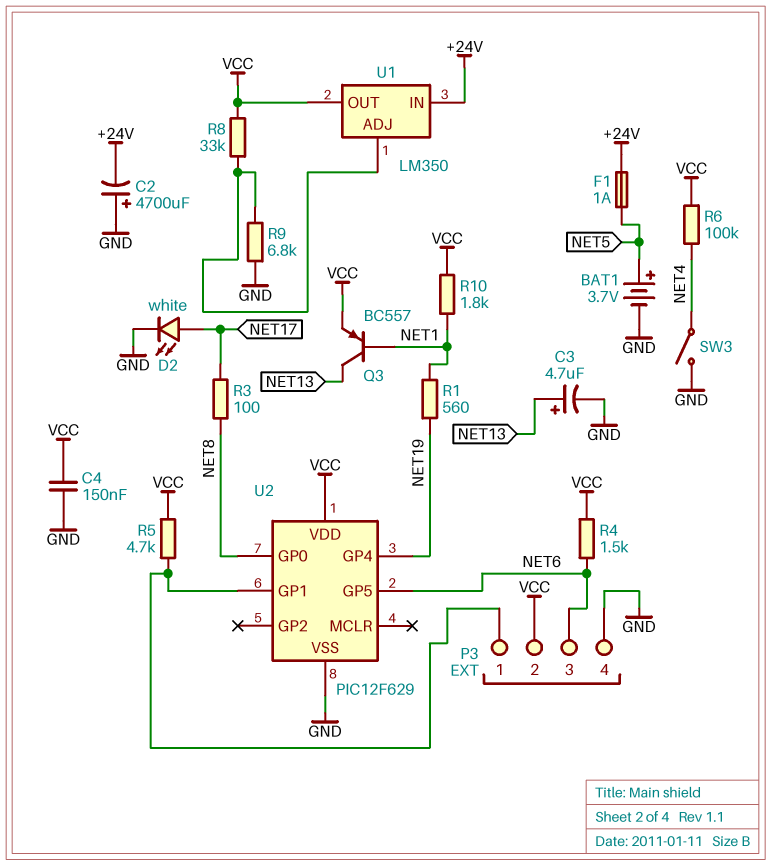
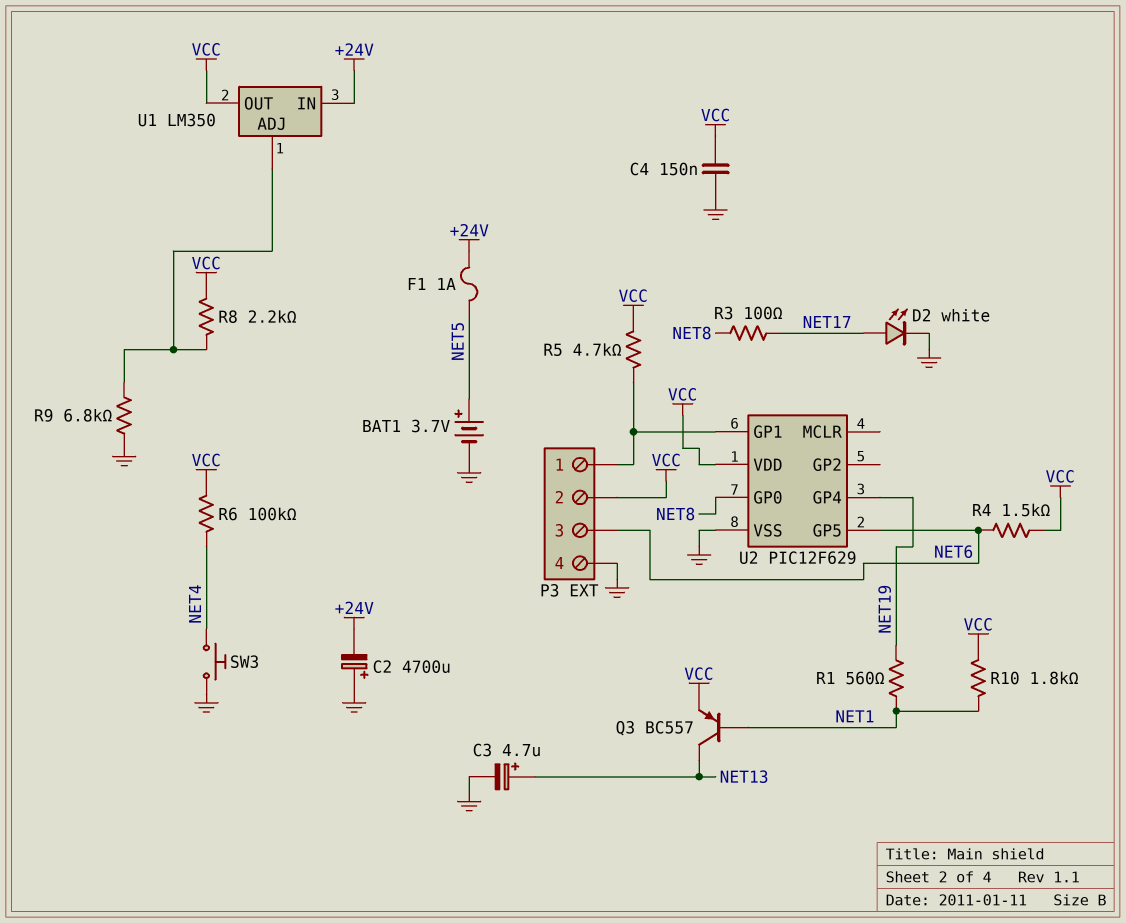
R8: 33k (U1/ADJ, VCC) -> 2.2k (U1/ADJ, VCC)
SW3: switch (GND, NET4) -> button (GND, NET4)

